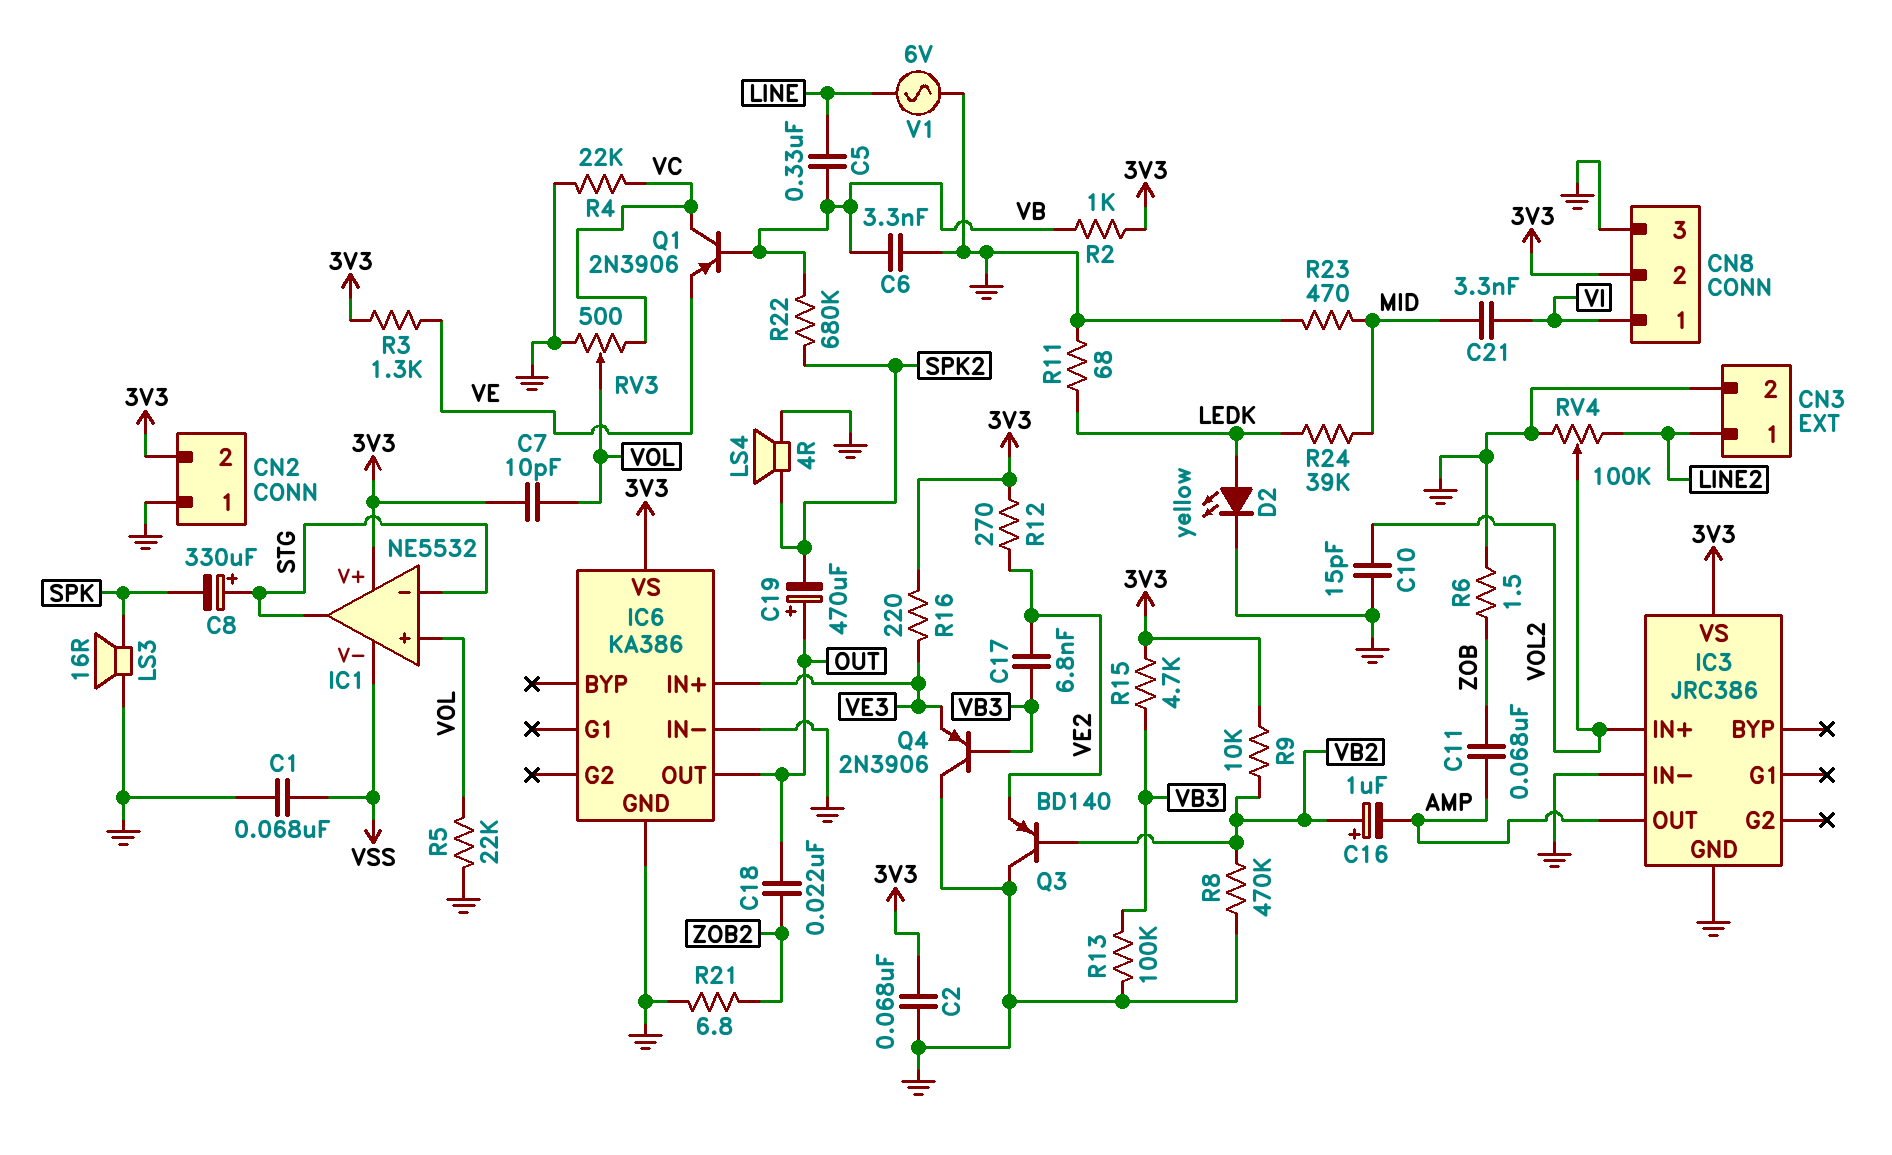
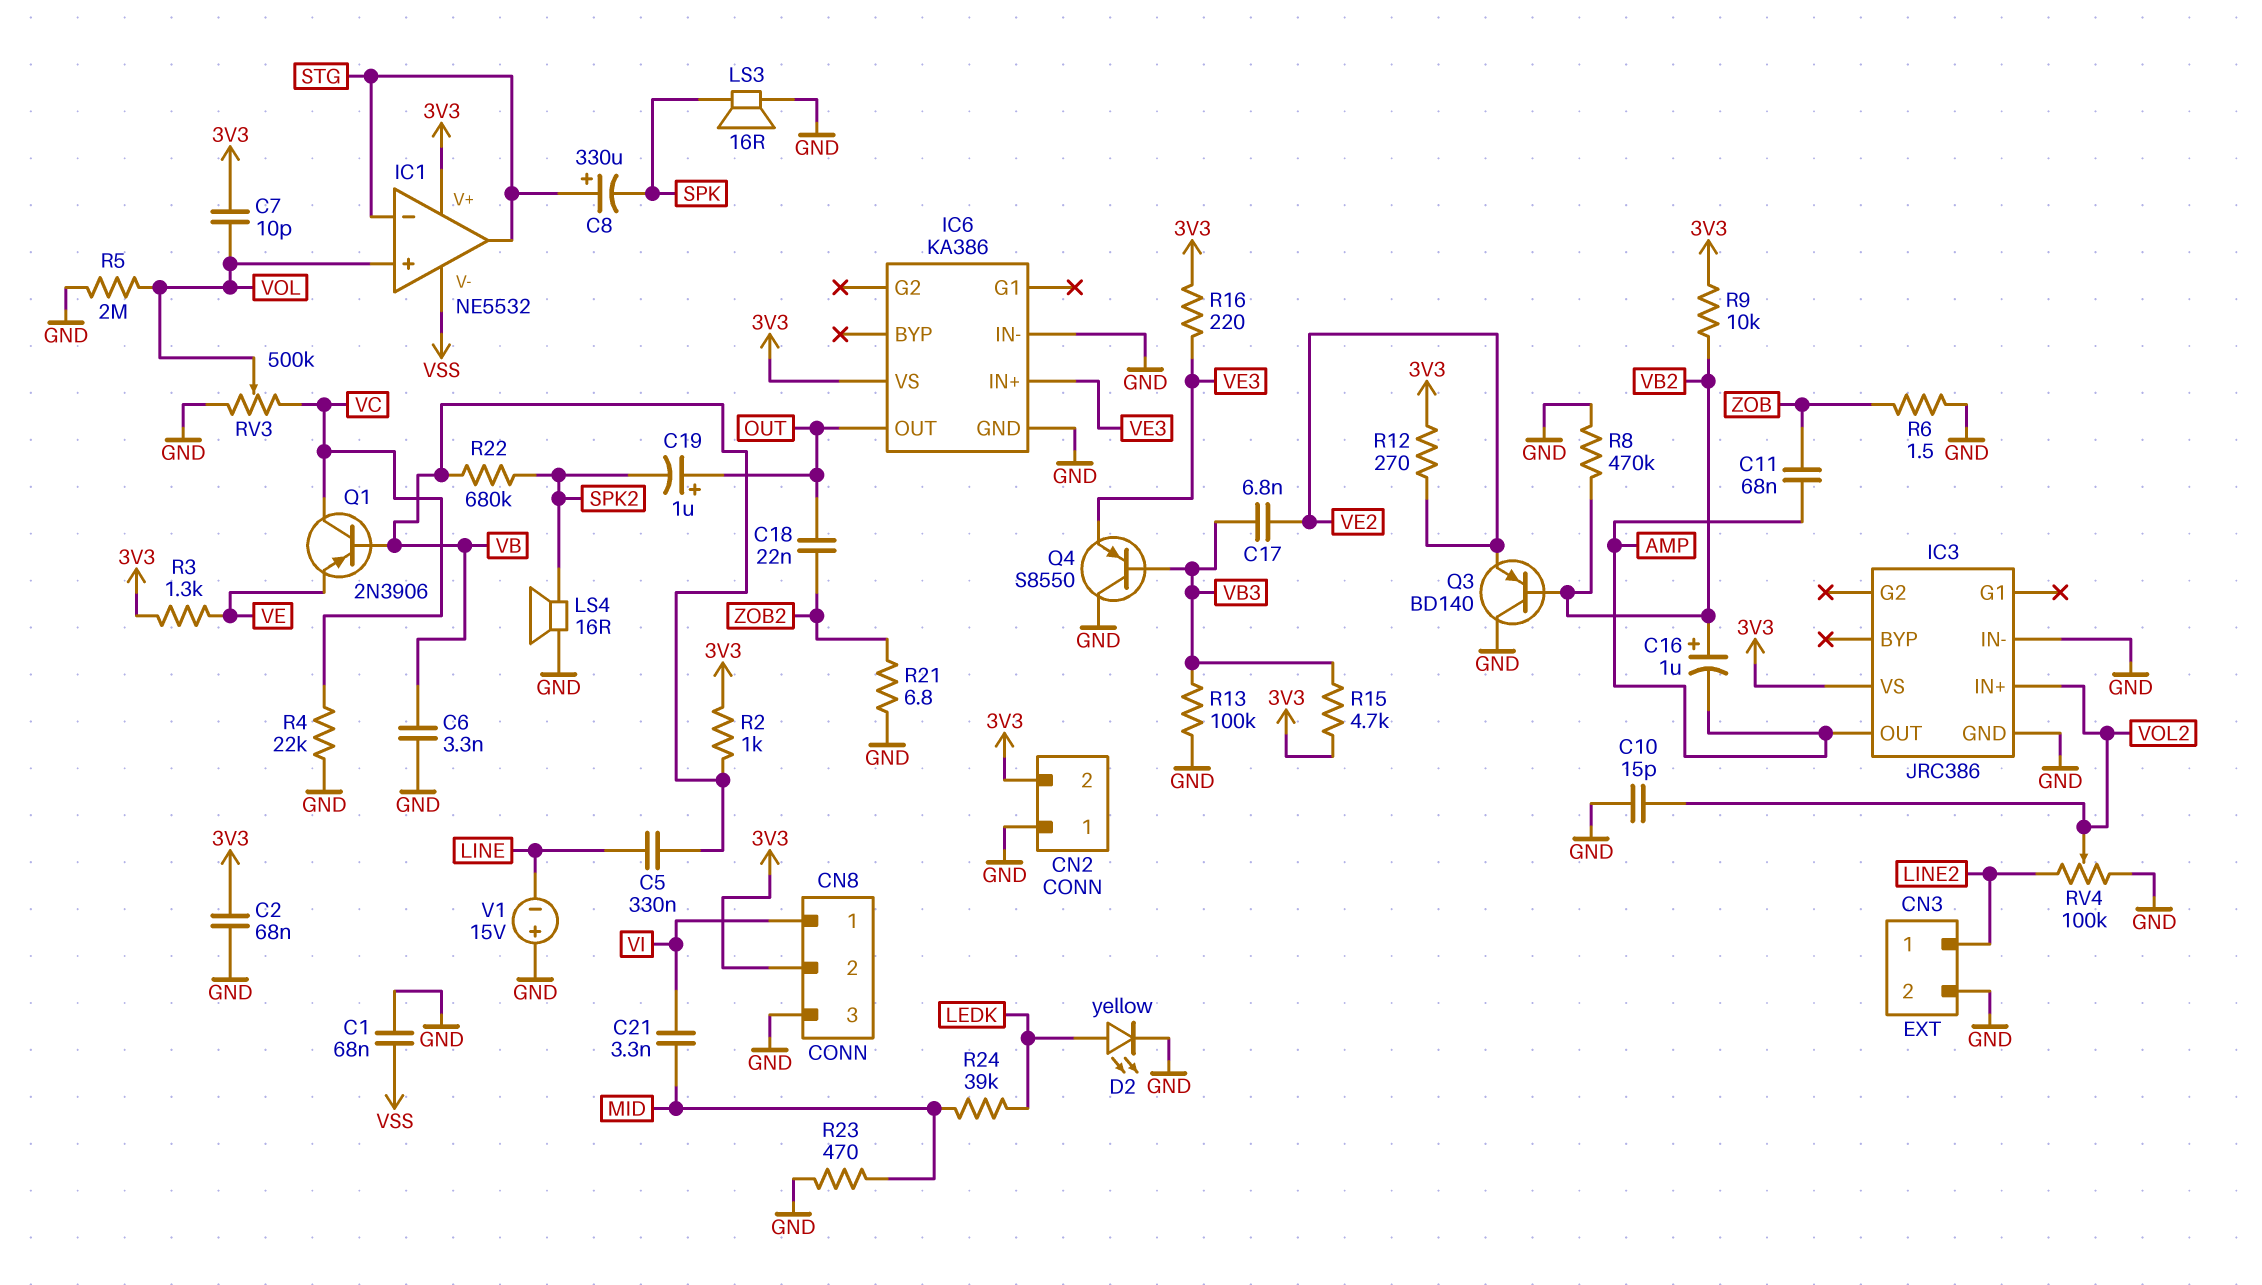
C19: 470uF (plus OUT, minus SPK2) -> 1uF (plus OUT, minus SPK2)
LS4: speaker 4R (GND, SPK2) -> speaker 16R (GND, SPK2)
Q4: PNP 2N3906 (B VB3, C GND, E VE3) -> PNP S8550 (B VB3, C GND, E VE3)
R5: 22k (GND, VOL) -> 2M (GND, VOL)
R11: 68 (GND, LEDK) -> none
RV3: 500 (GND, VC, wiper VOL) -> 500k (GND, VC, wiper VOL)
V1: AC 6V (GND, LINE) -> 15V (plus GND, minus LINE)

